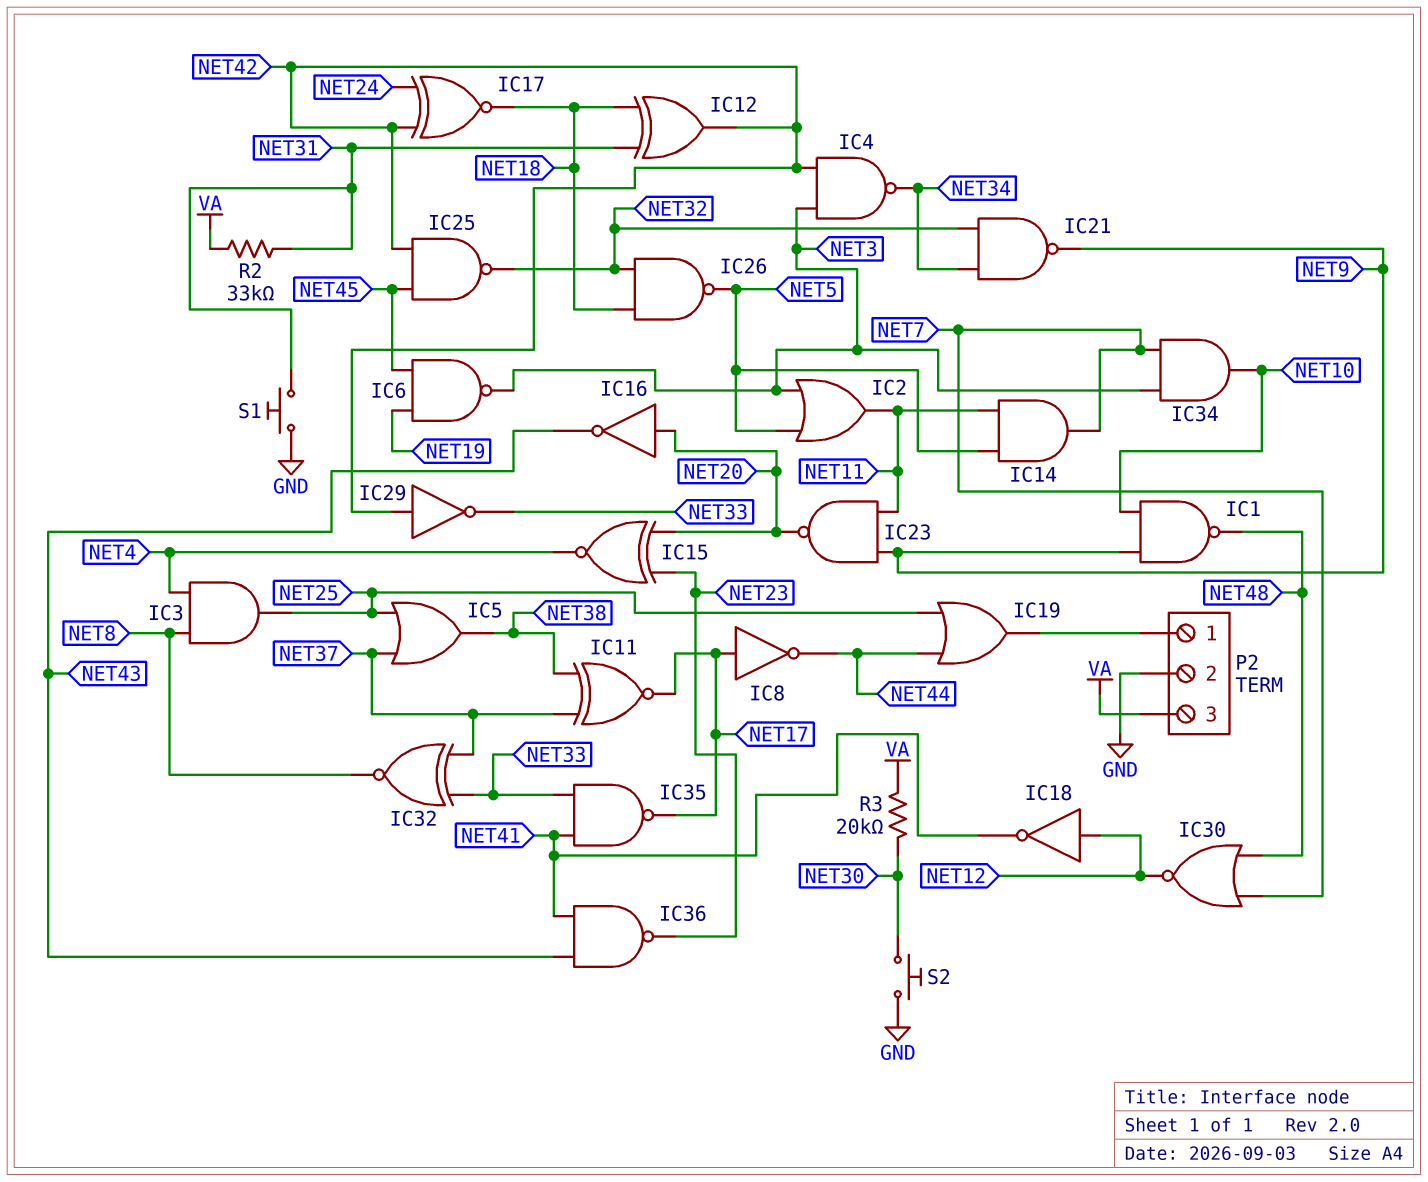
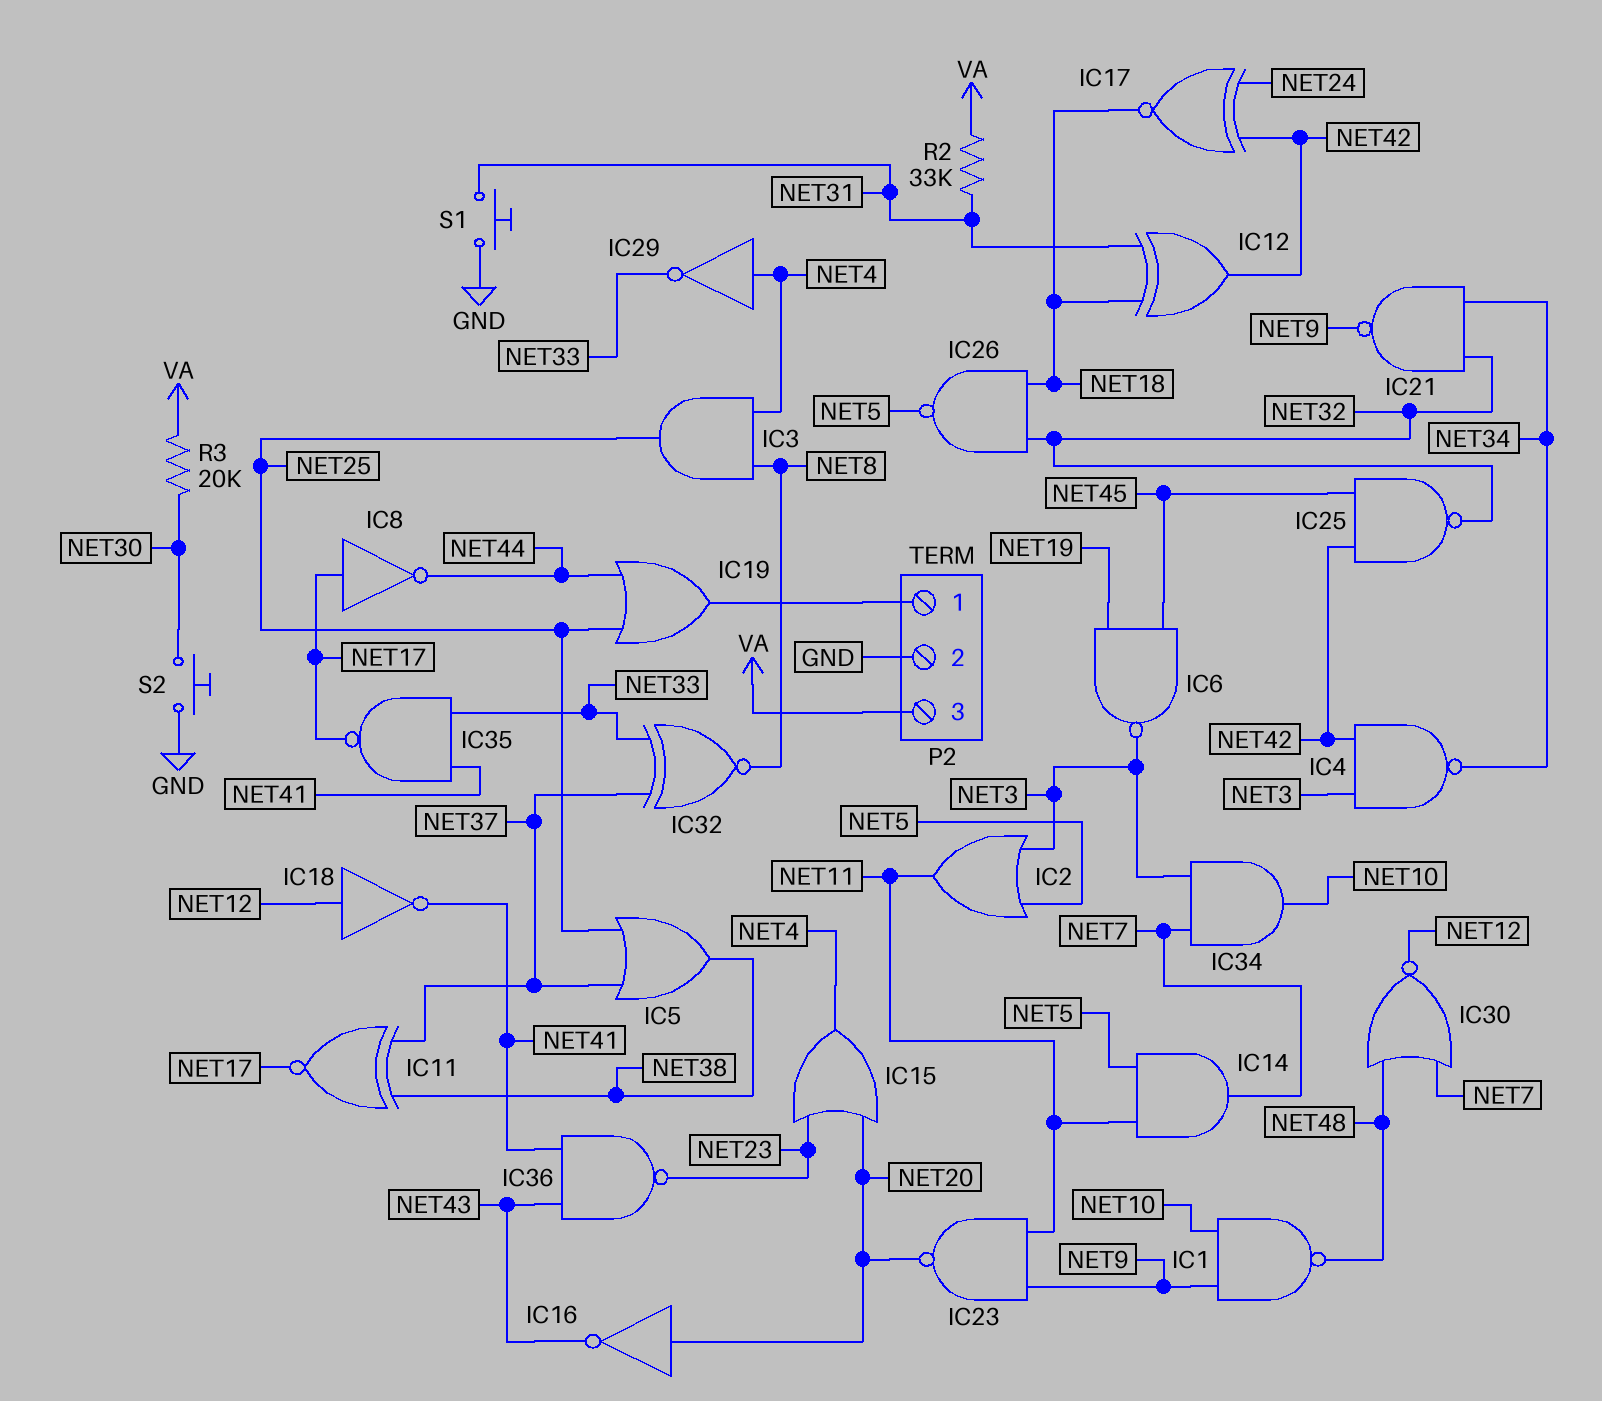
IC15: XNOR (in NET20, in NET23, out NET4) -> OR (in NET20, in NET23, out NET4)
IC29: NOT (in NET42, out NET33) -> NOT (in NET4, out NET33)

